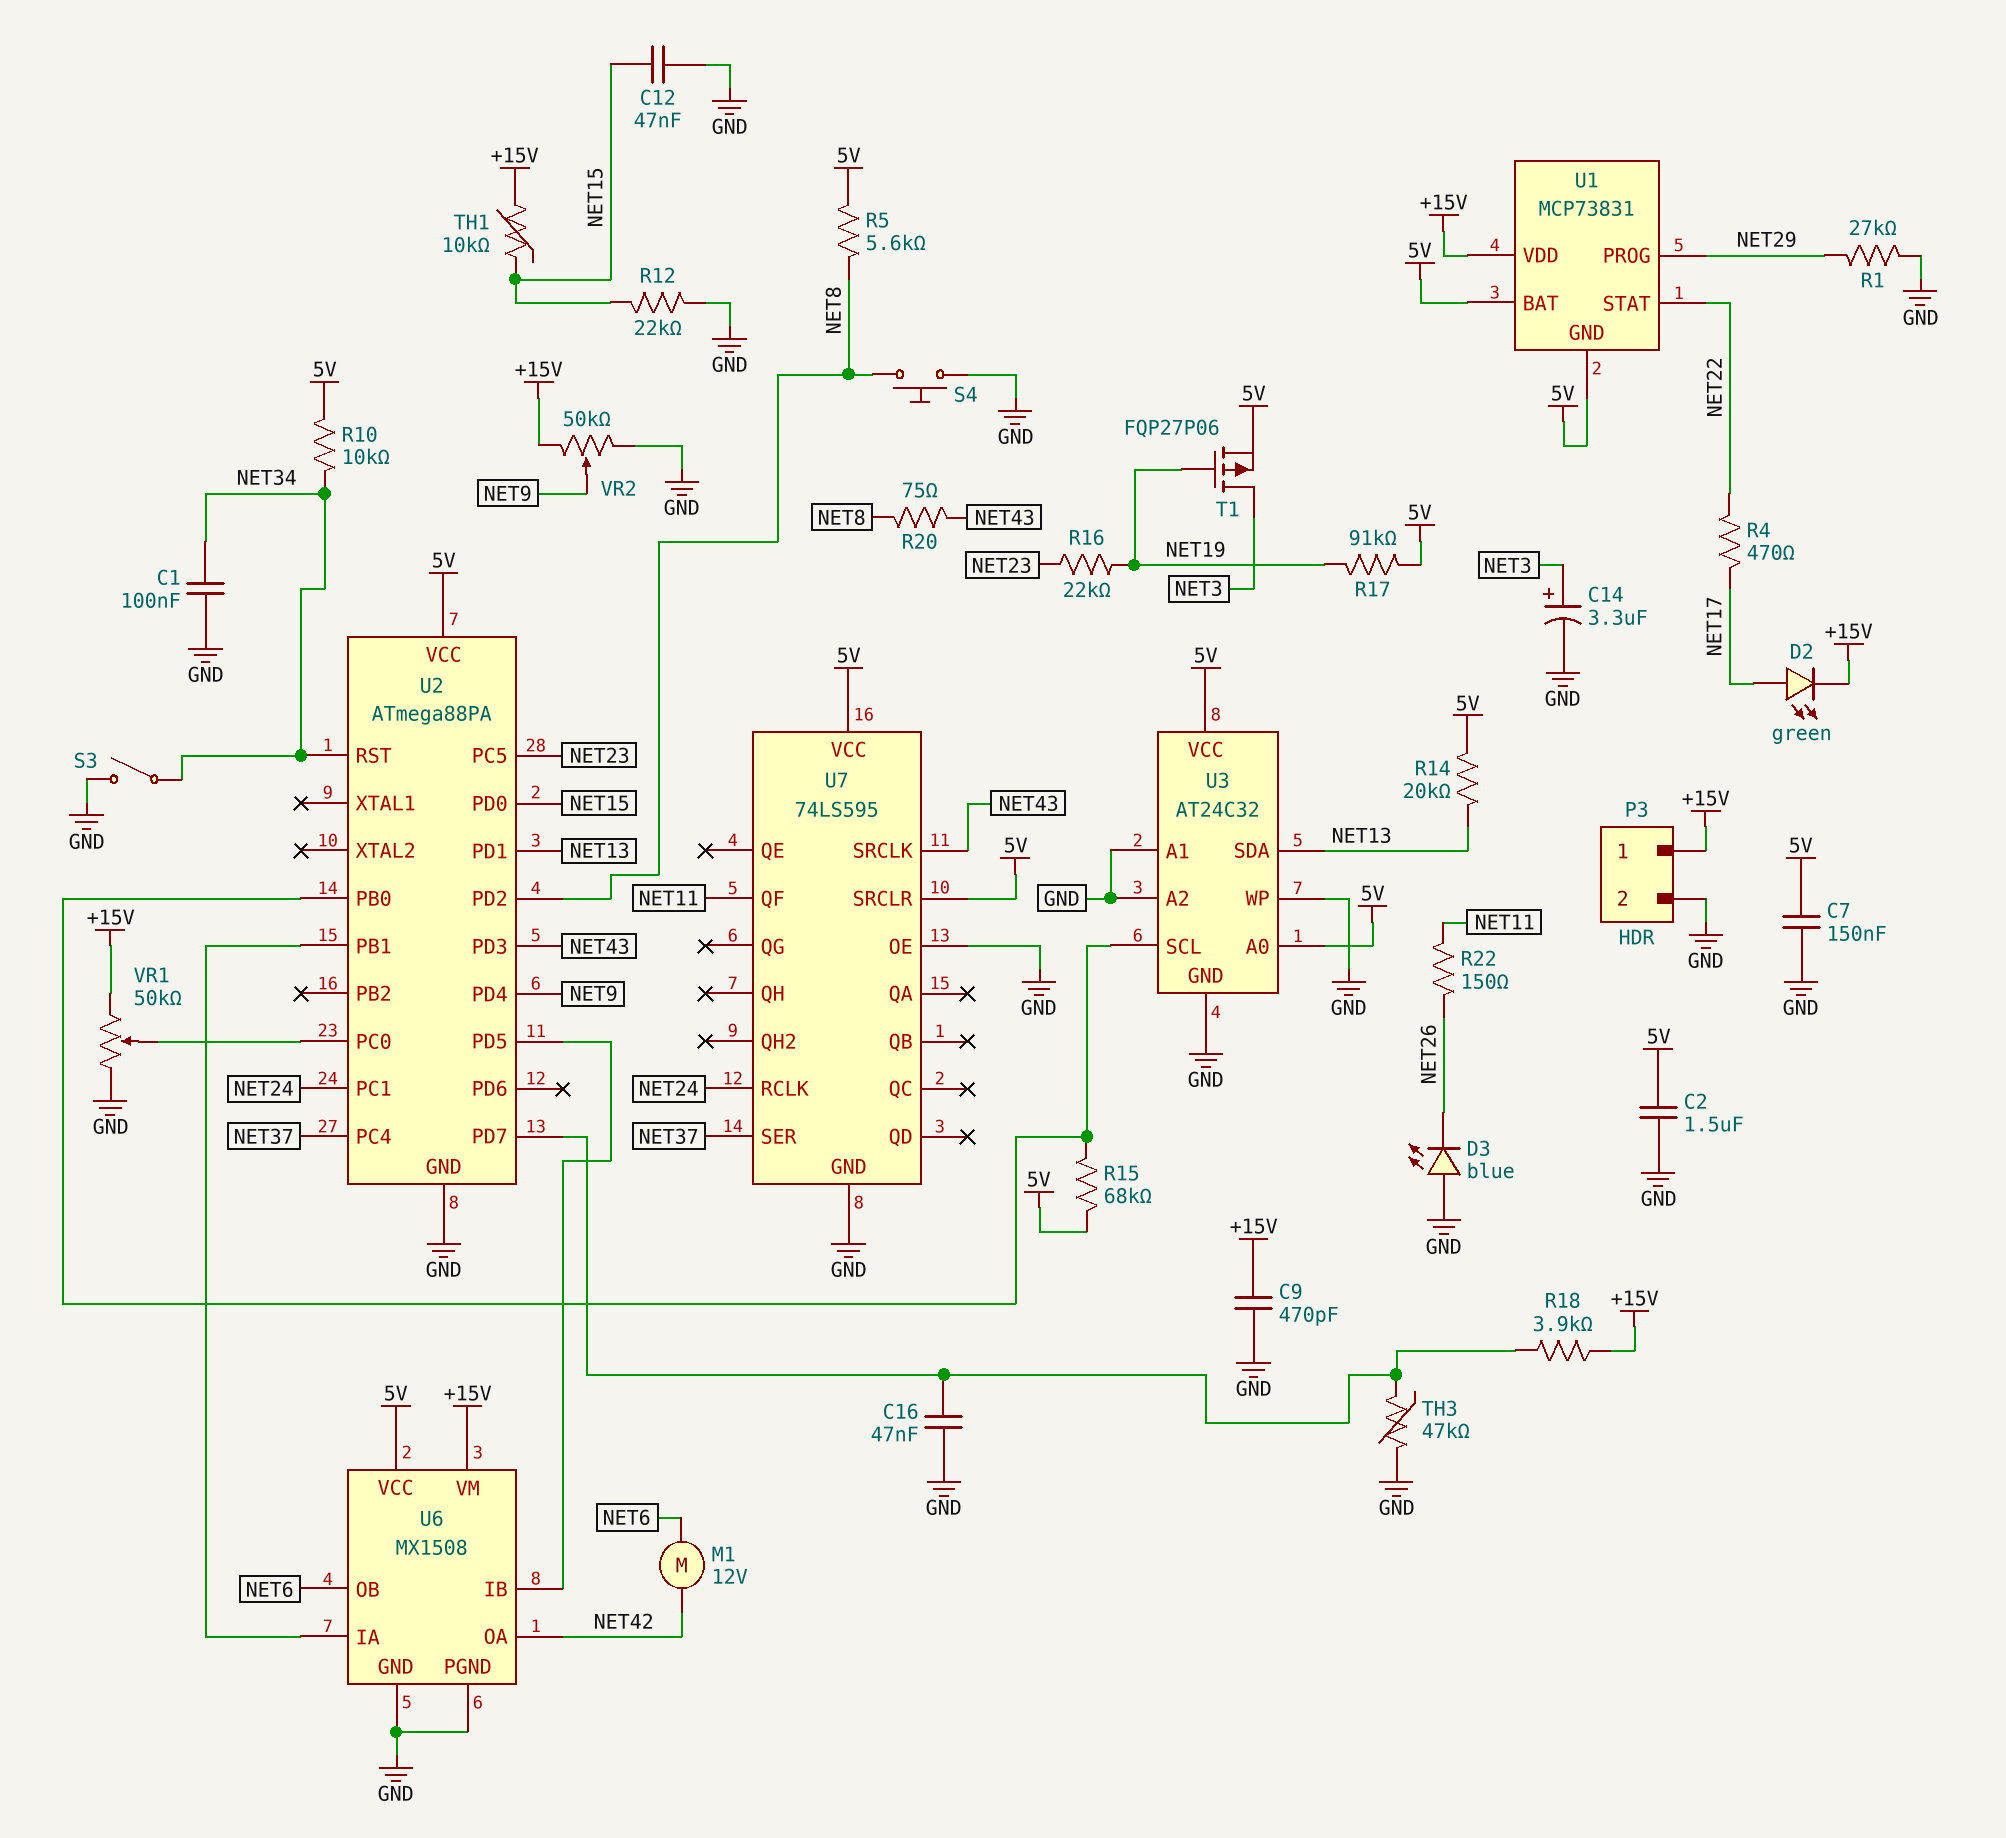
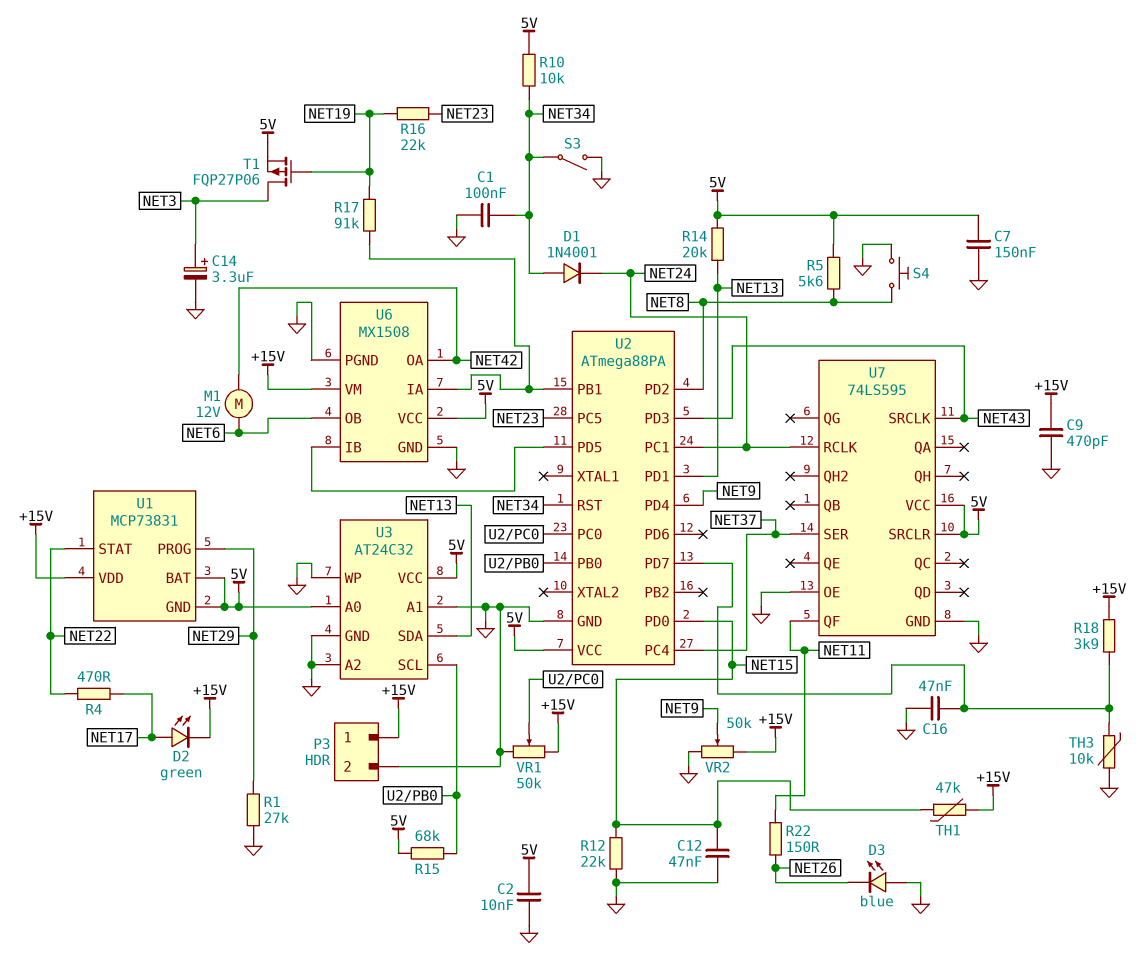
C2: 1.5uF (5V, GND) -> 10nF (5V, GND)
D1: none -> diode 1N4001 (A NET34, K NET24)
R17: 91k (5V, NET19) -> 91k (NET19, U2/PB1)
R20: 75 (NET8, NET43) -> none
TH1: 10k (+15V, NET15) -> 47k (+15V, NET15)
TH3: 47k (GND, U2/PD7) -> 10k (GND, U2/PD7)

